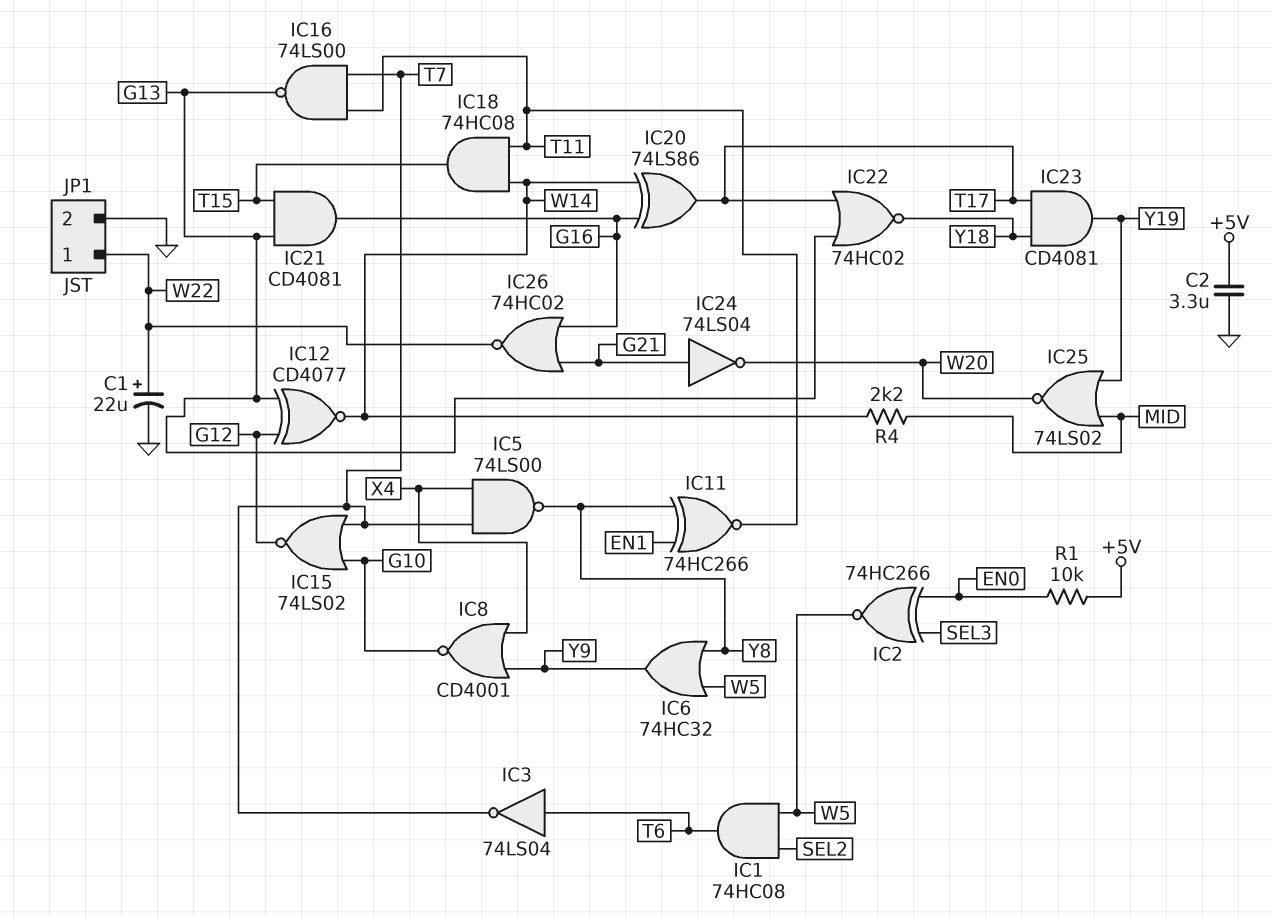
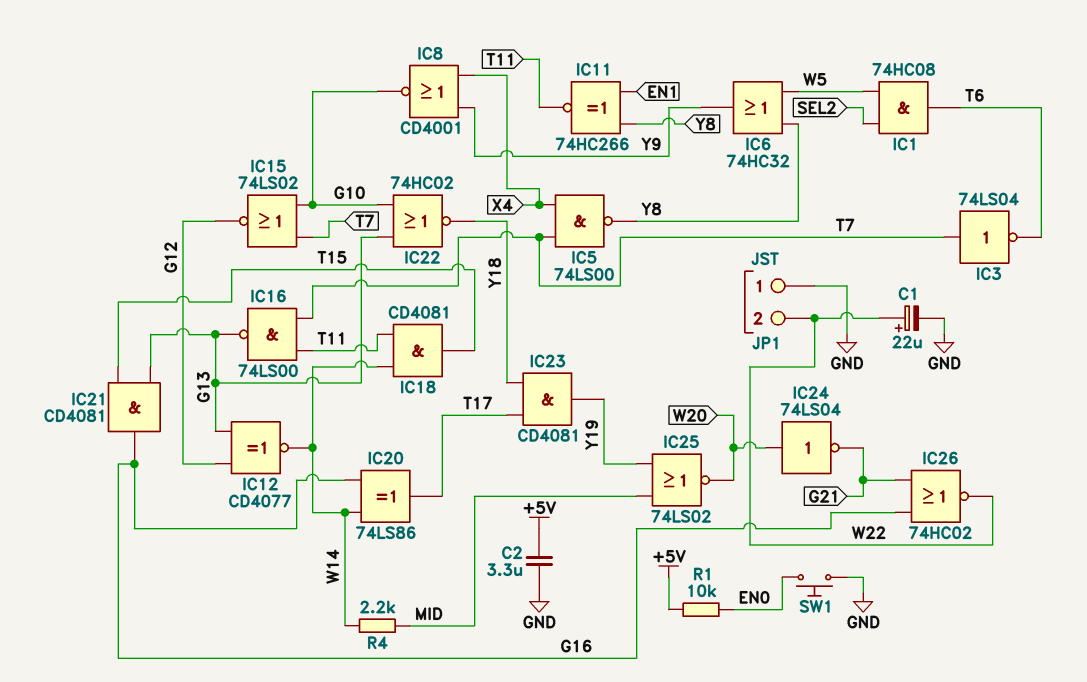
IC2: XNOR 74HC266 (in EN0, in SEL3, out W5) -> none
IC3: NOT 74LS04 (in T6, out T7) -> NOT 74LS04 (in T7, out T6)
IC18: AND 74HC08 (in T11, in W14, out T15) -> AND CD4081 (in T11, in W14, out T15)
IC22: NOR 74HC02 (in G13, in T17, out Y18) -> NOR 74HC02 (in G10, in G13, out Y18)
IC24: NOT 74LS04 (in G21, out W20) -> NOT 74LS04 (in W20, out G21)
JP1 pin 1: W22 -> GND
JP1 pin 2: GND -> W22
SW1: none -> button (EN0, GND)

